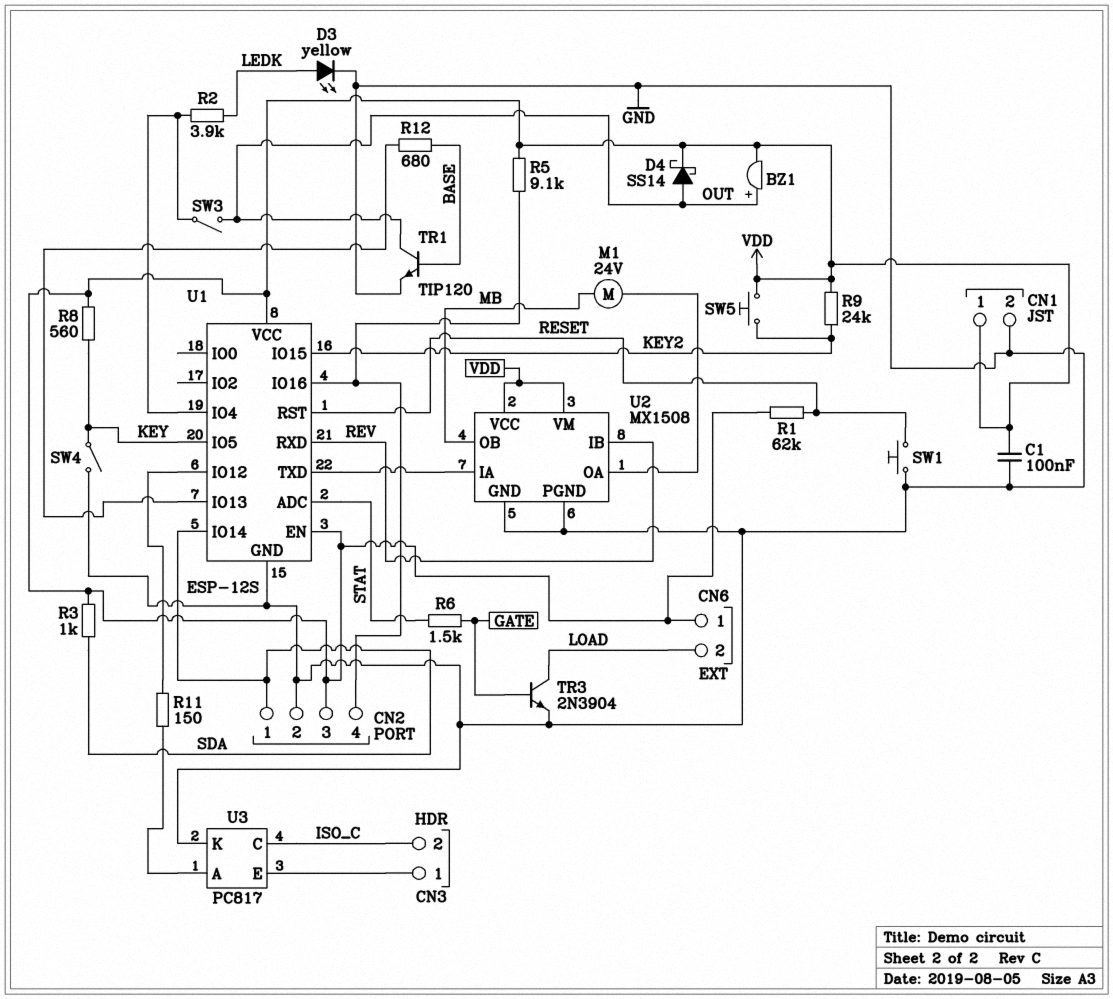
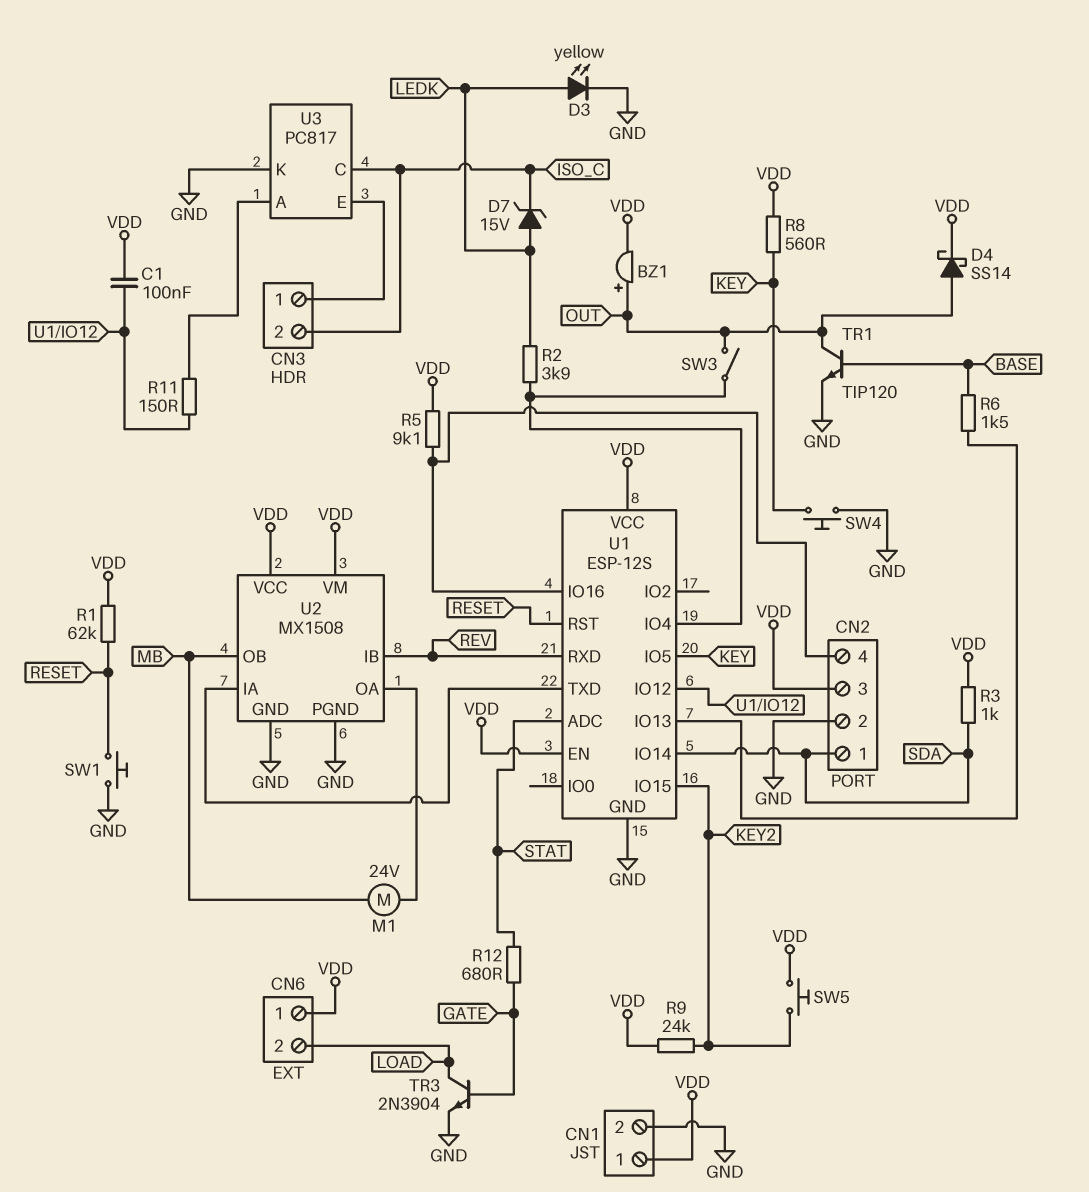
C1: 100nF (GND, VDD) -> 100nF (U1/IO12, VDD)
D7: none -> zener 15V (A LEDK, K ISO_C)
R6: 1.5k (GATE, STAT) -> 1.5k (BASE, U1/IO13)
R12: 680 (BASE, U1/IO13) -> 680 (GATE, STAT)
SW4: switch (GND, KEY) -> button (GND, KEY)

